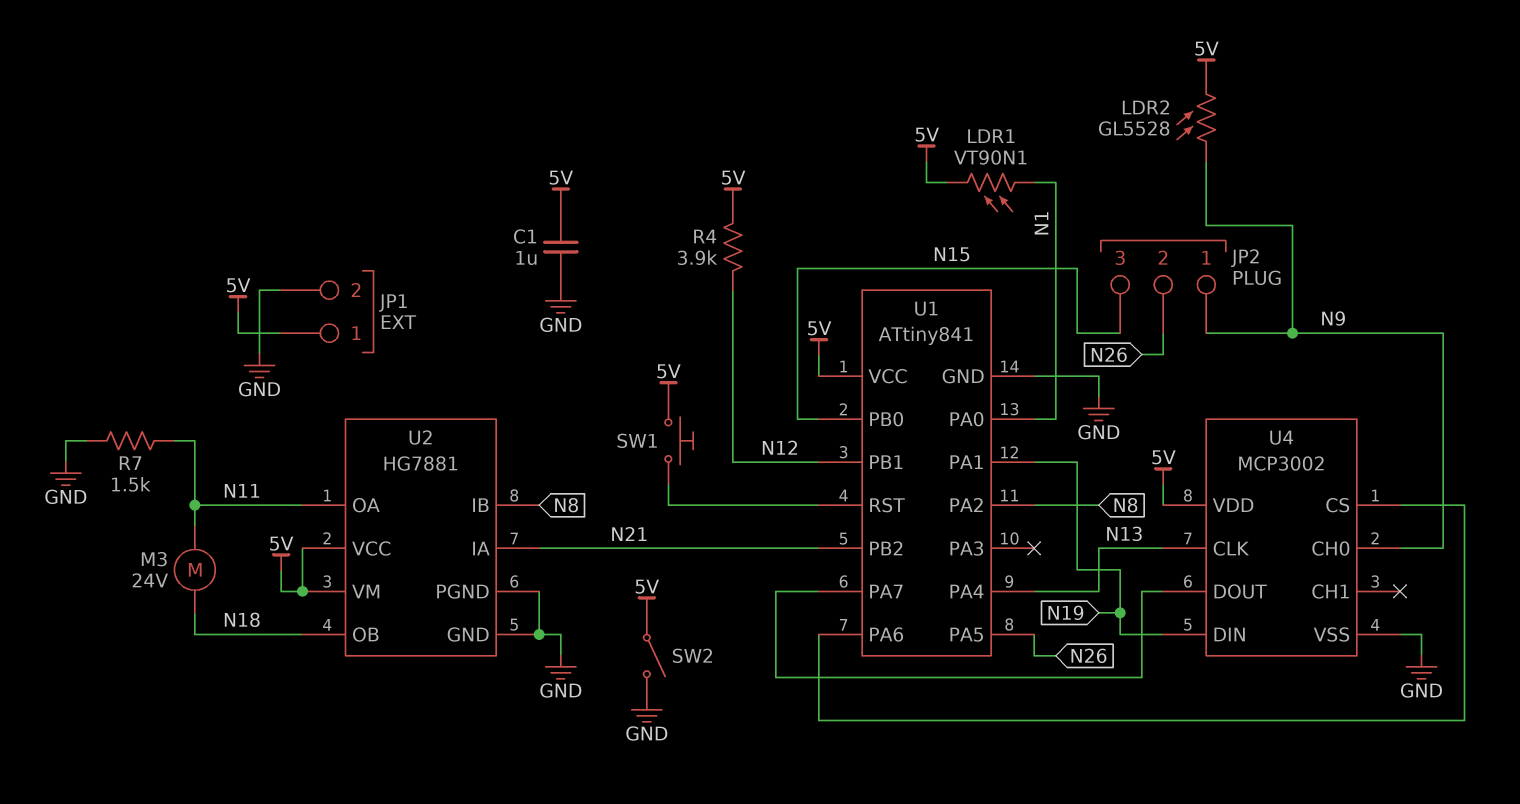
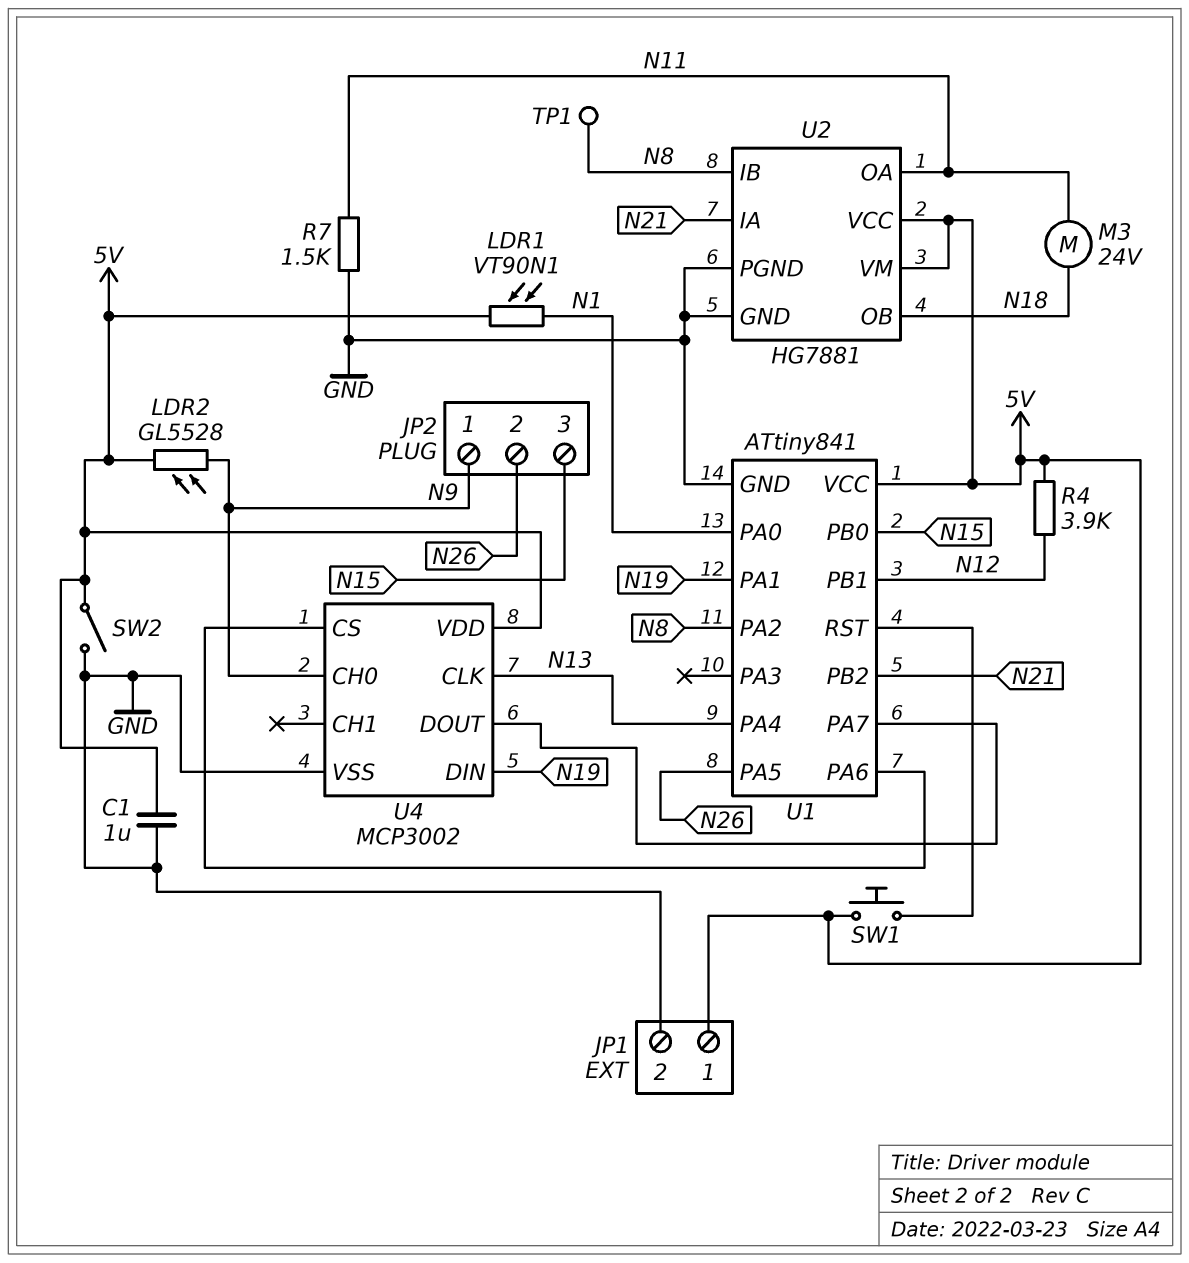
TP1: none -> test point (N8)

